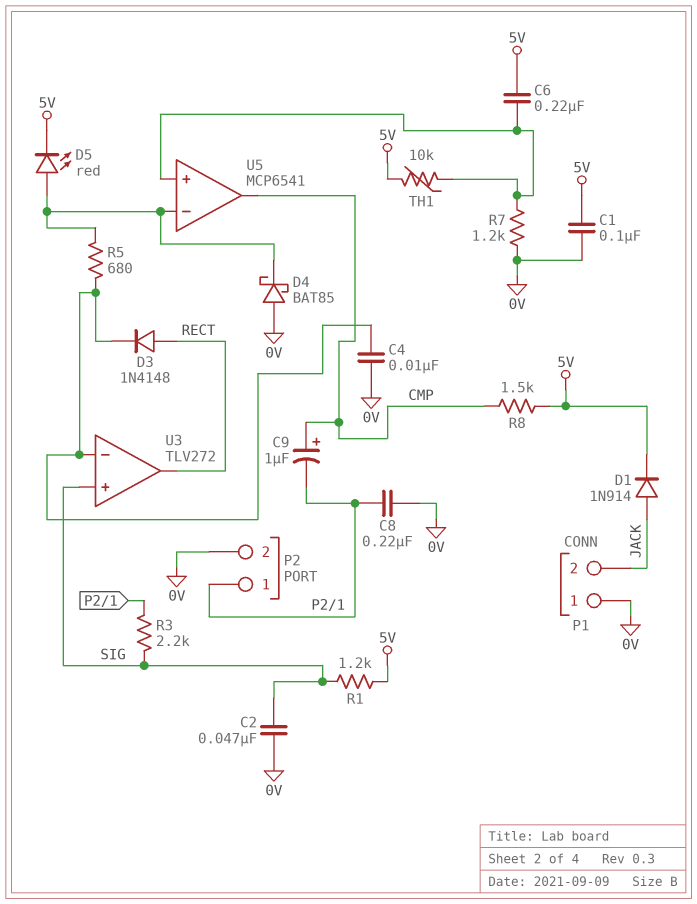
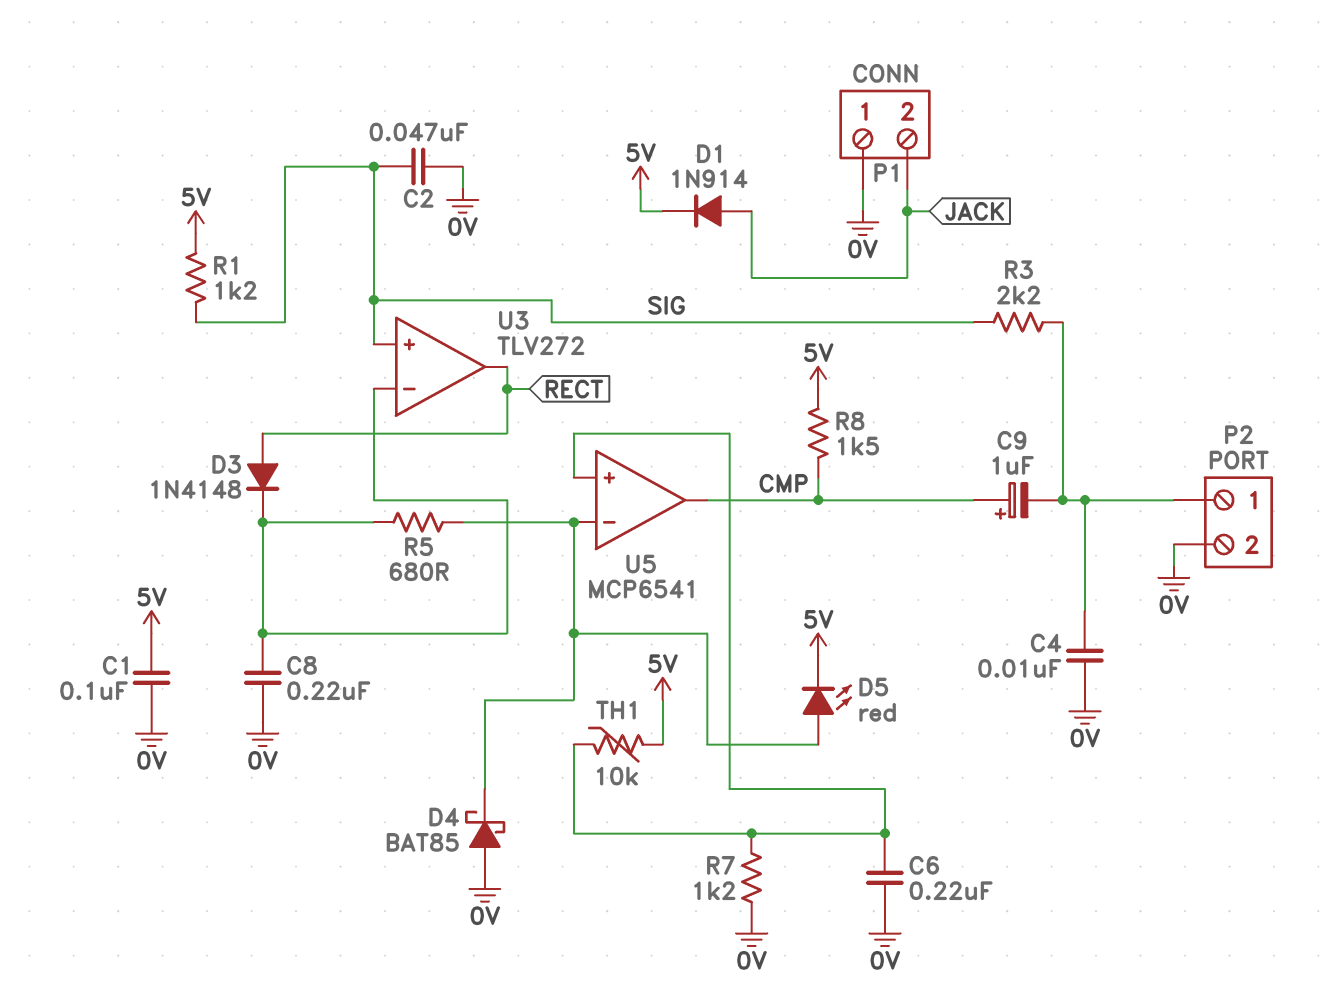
C4: 10nF (0V, U3/in-) -> 10nF (0V, P2/1)
C6: 220nF (5V, U5/in+) -> 220nF (0V, U5/in+)
C8: 220nF (0V, P2/1) -> 220nF (0V, U3/in-)

